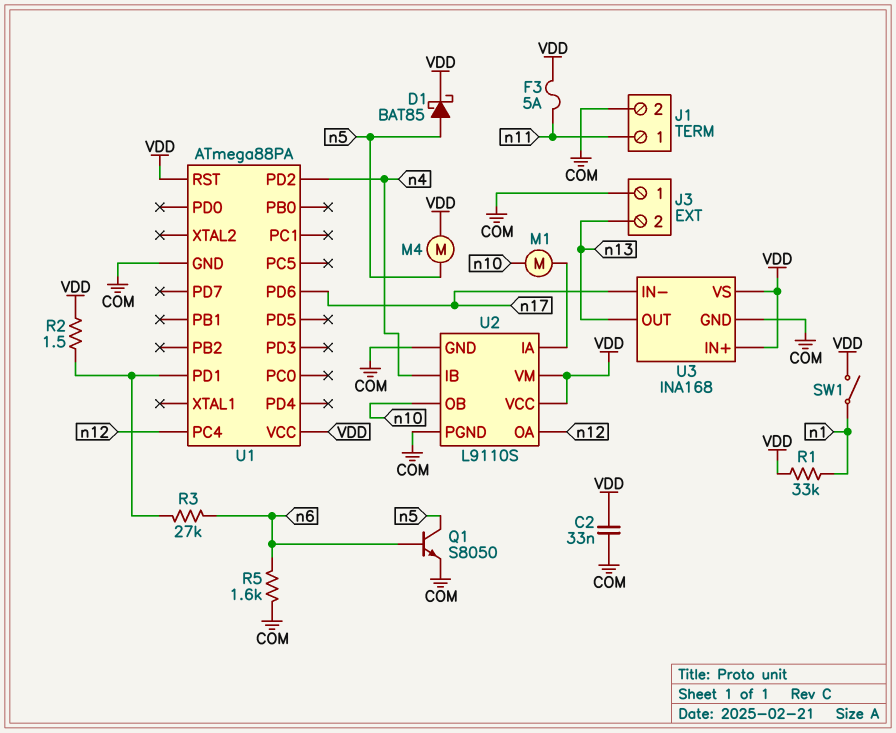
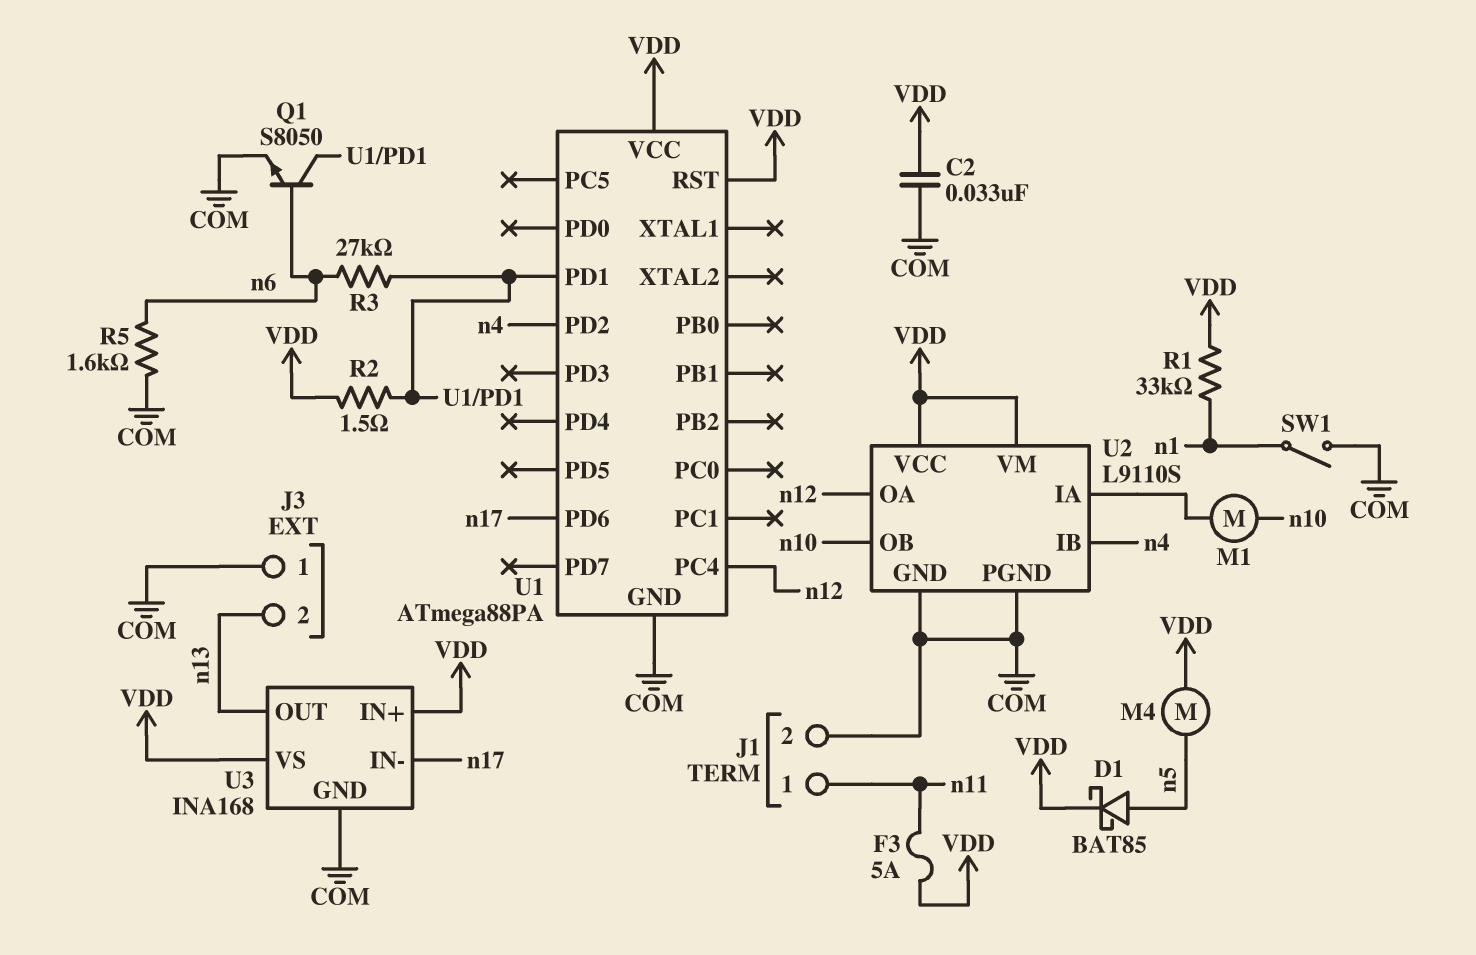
Q1: NPN S8050 (B n6, C n5, E COM) -> NPN S8050 (B n6, C U1/PD1, E COM)
SW1: switch (VDD, n1) -> switch (COM, n1)

